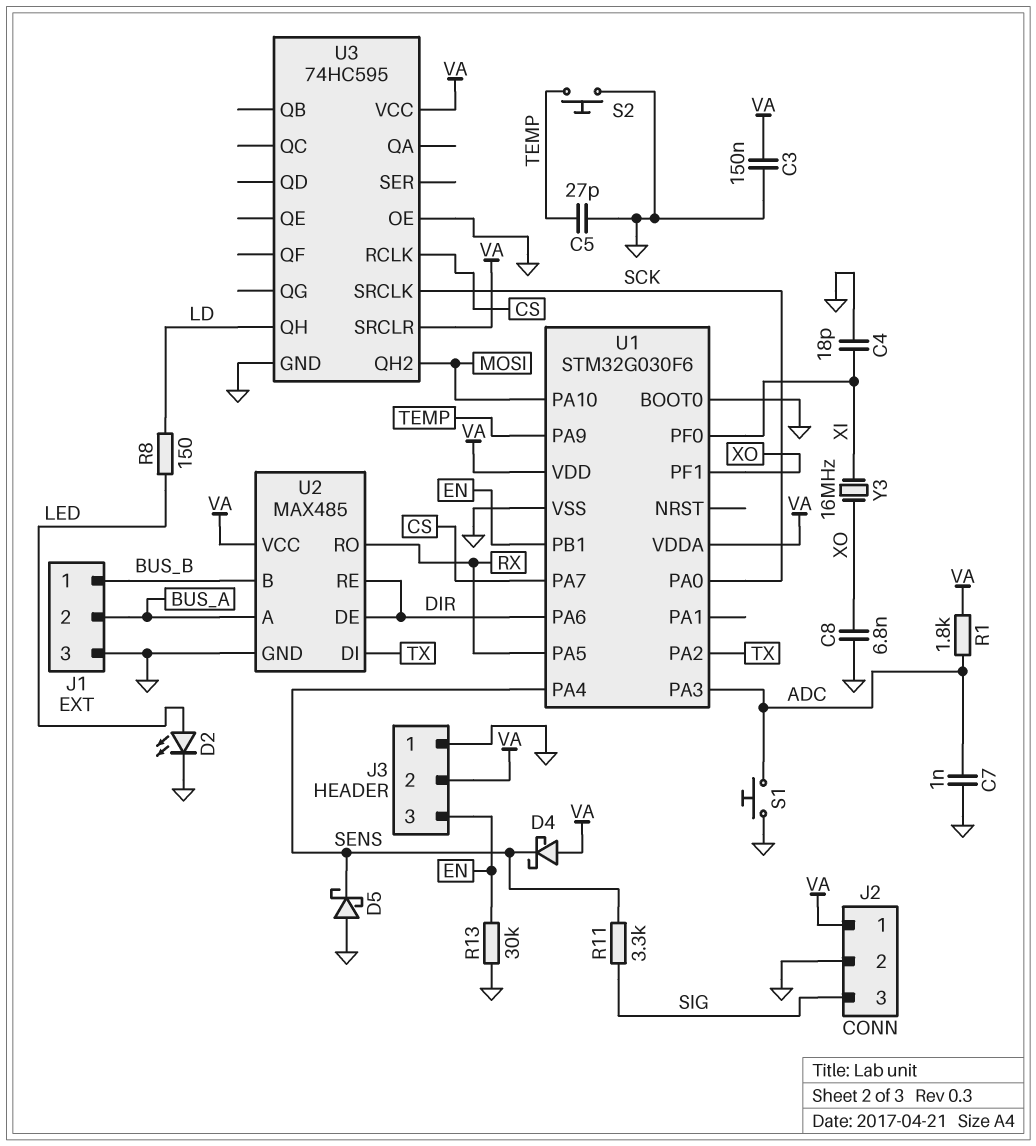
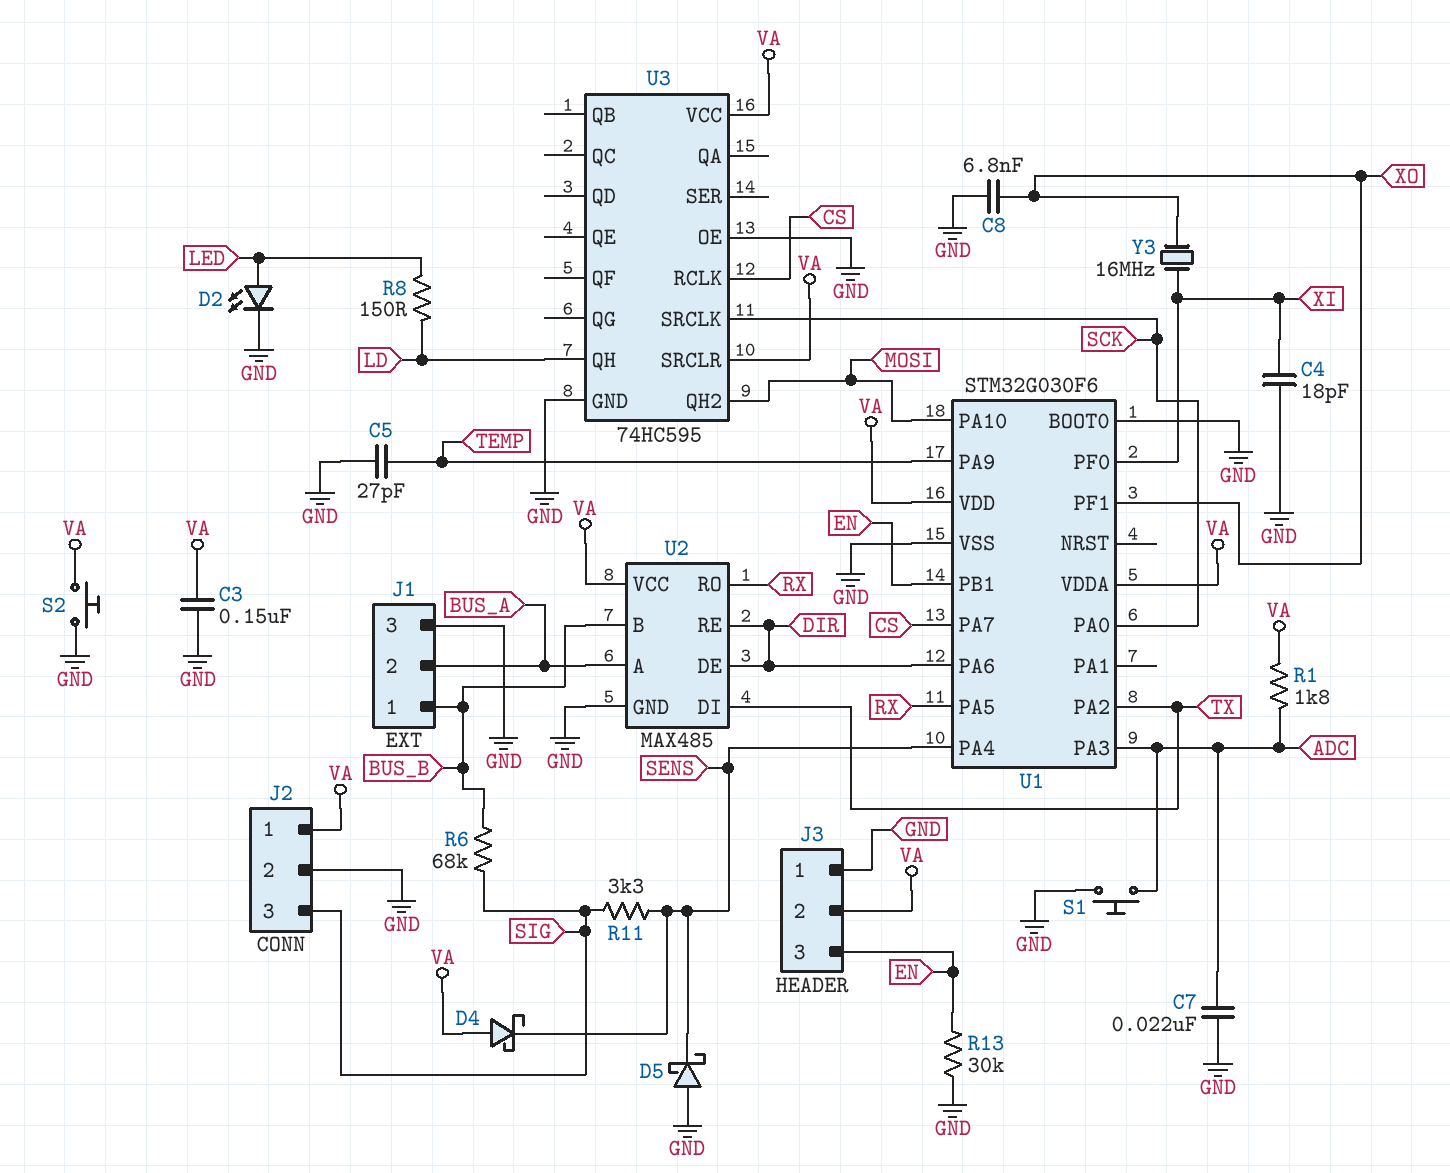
C7: 1nF (ADC, GND) -> 22nF (ADC, GND)
R6: none -> 68k (BUS_B, SIG)
S2: button (GND, TEMP) -> button (GND, VA)

